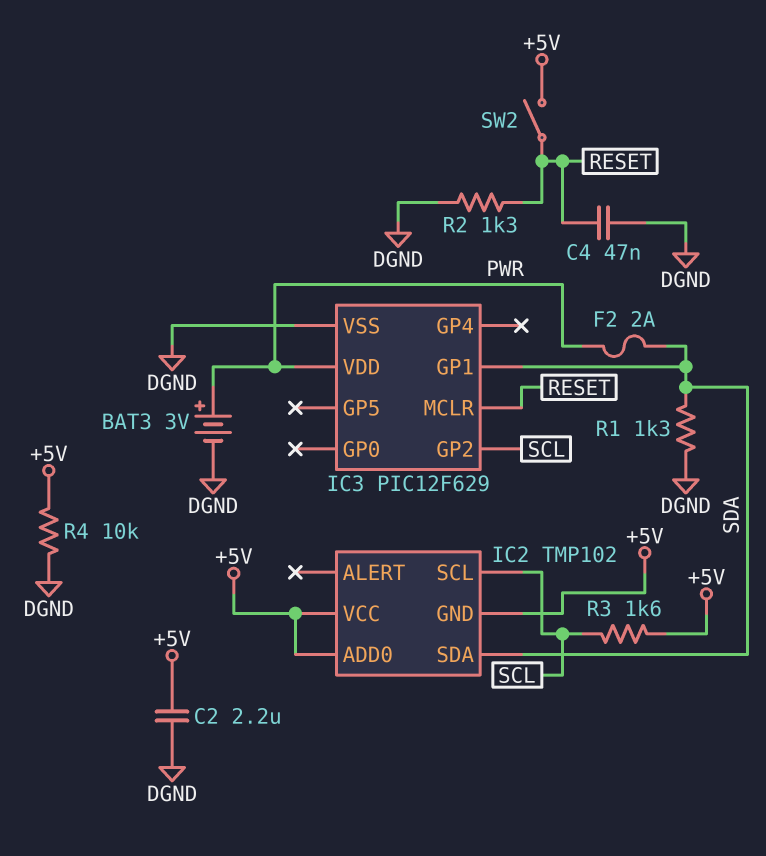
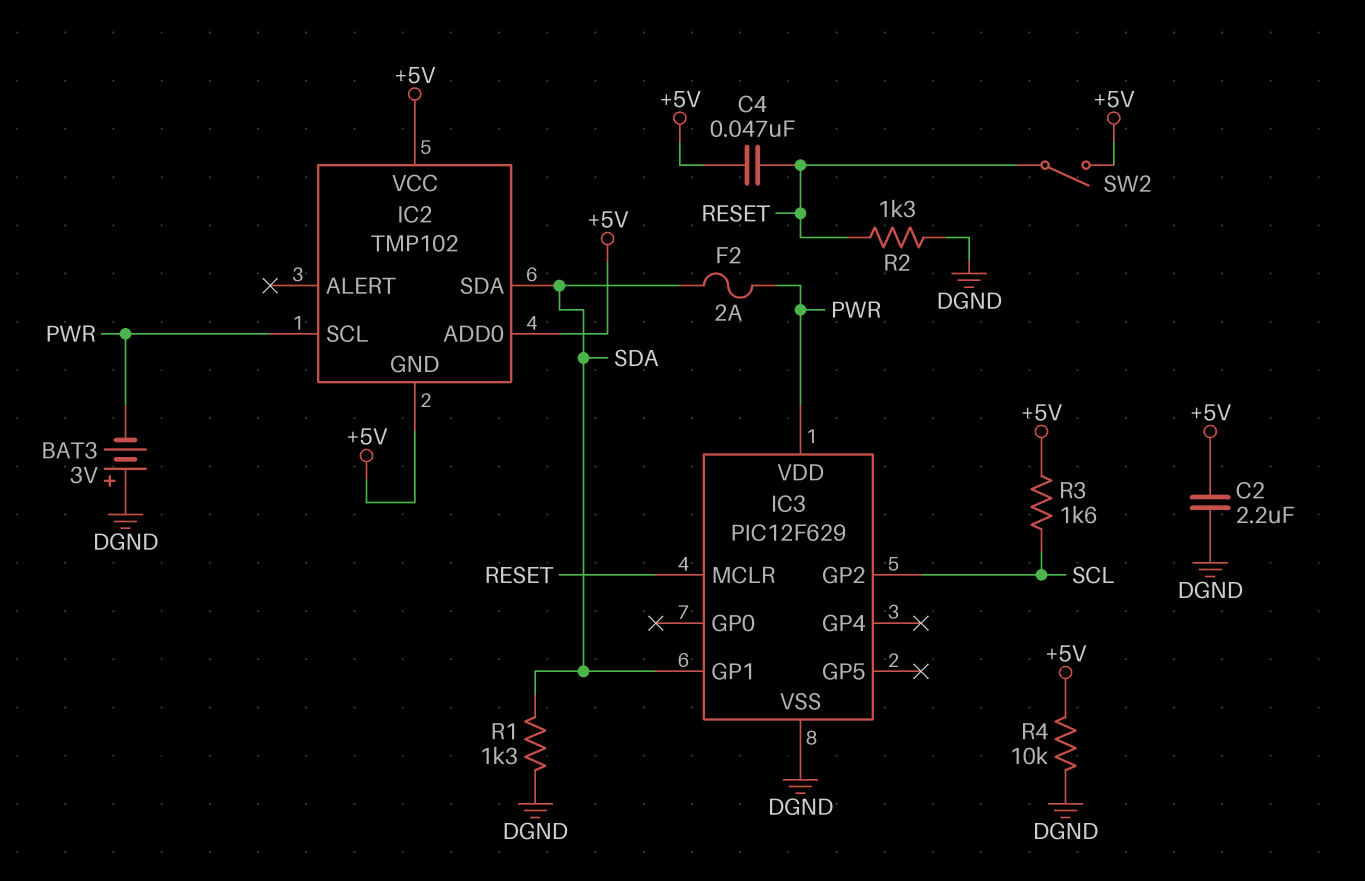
BAT3: 3V (plus PWR, minus DGND) -> 3V (plus DGND, minus PWR)
C4: 47nF (DGND, RESET) -> 47nF (+5V, RESET)
IC2 pin SCL: SCL -> PWR

